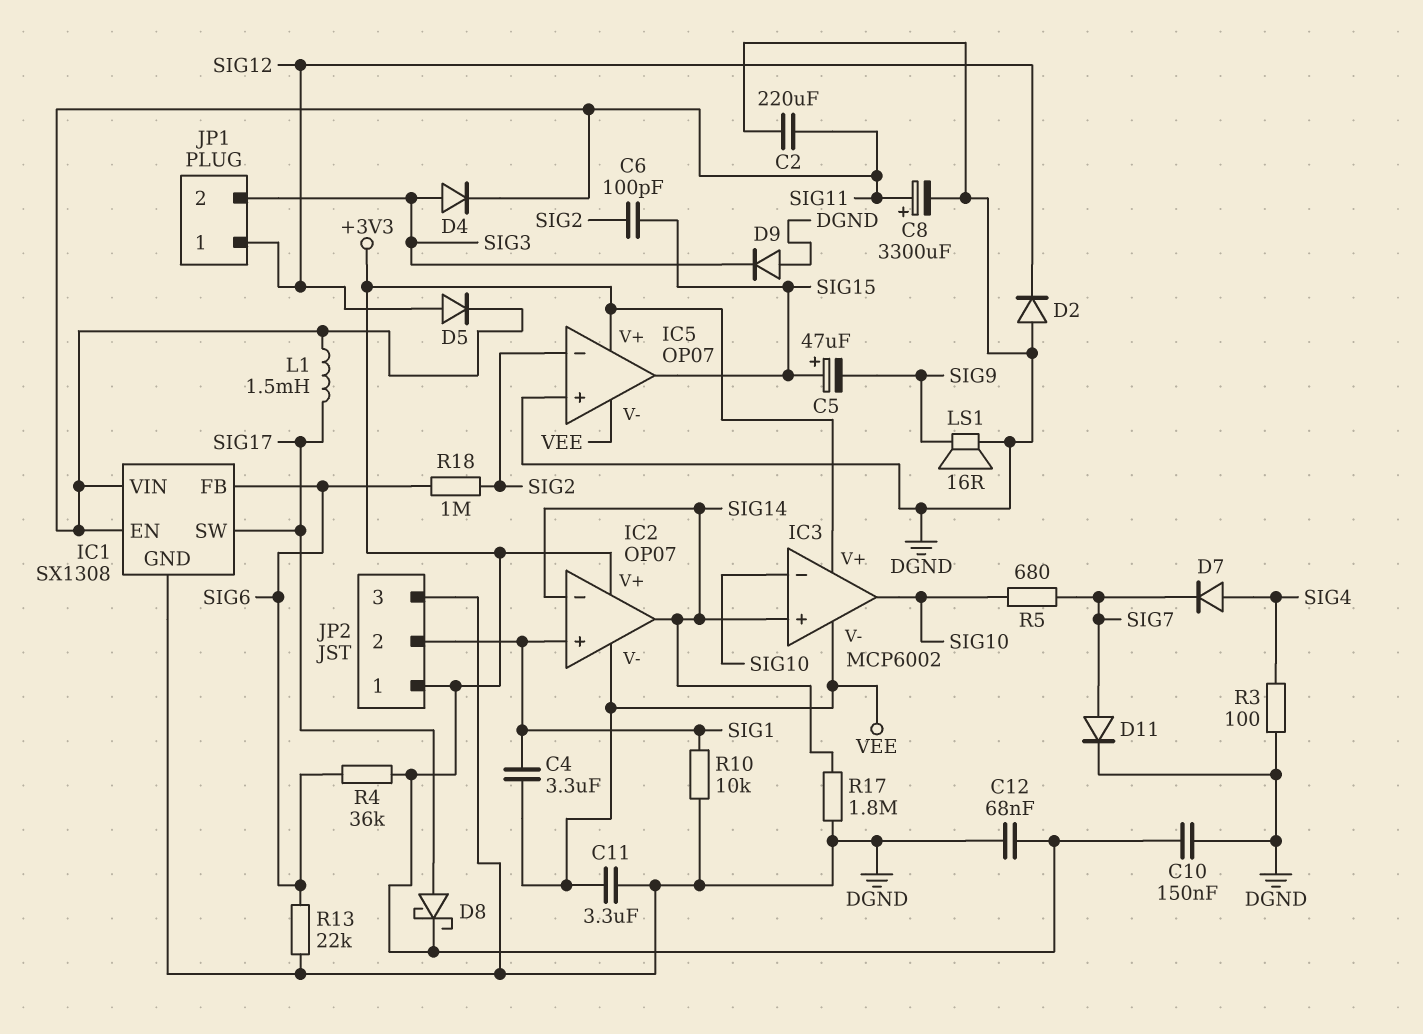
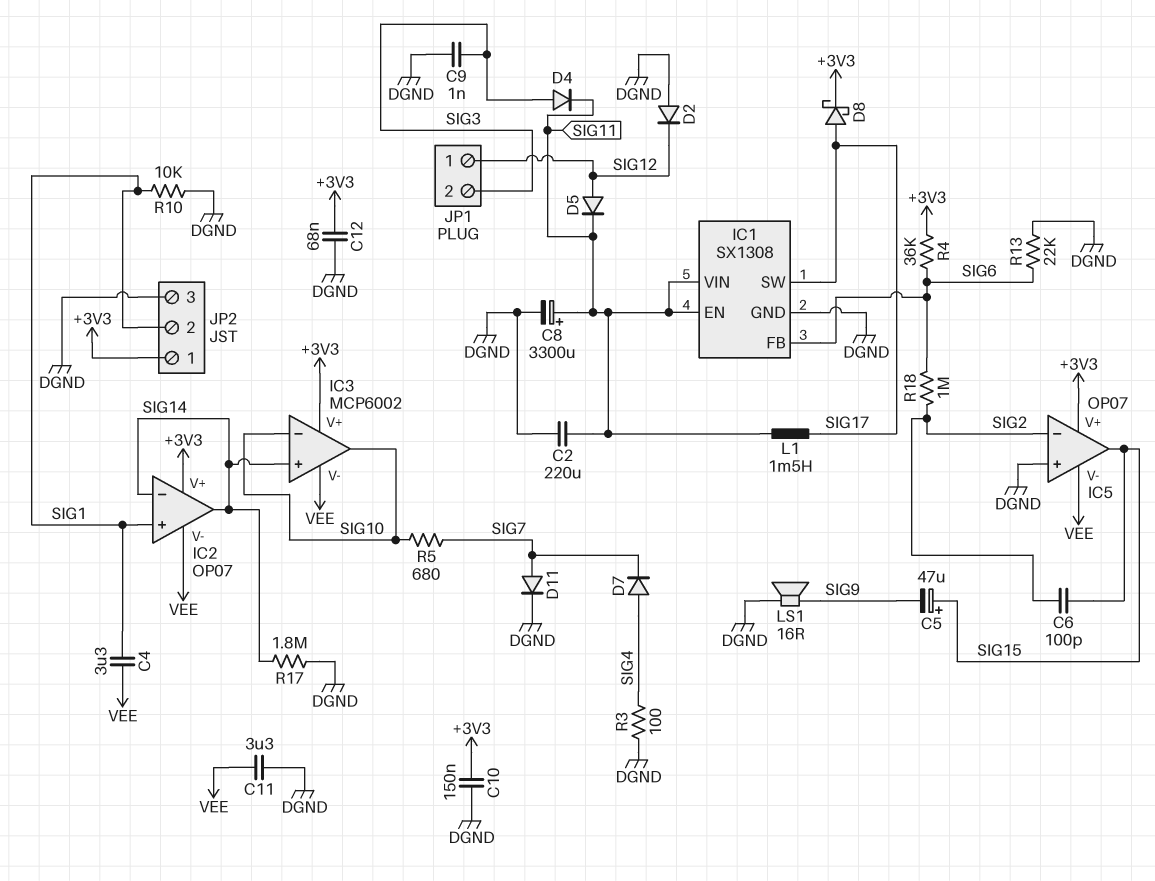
C9: none -> 1nF (DGND, SIG3)
D9: diode (A DGND, K SIG3) -> none

